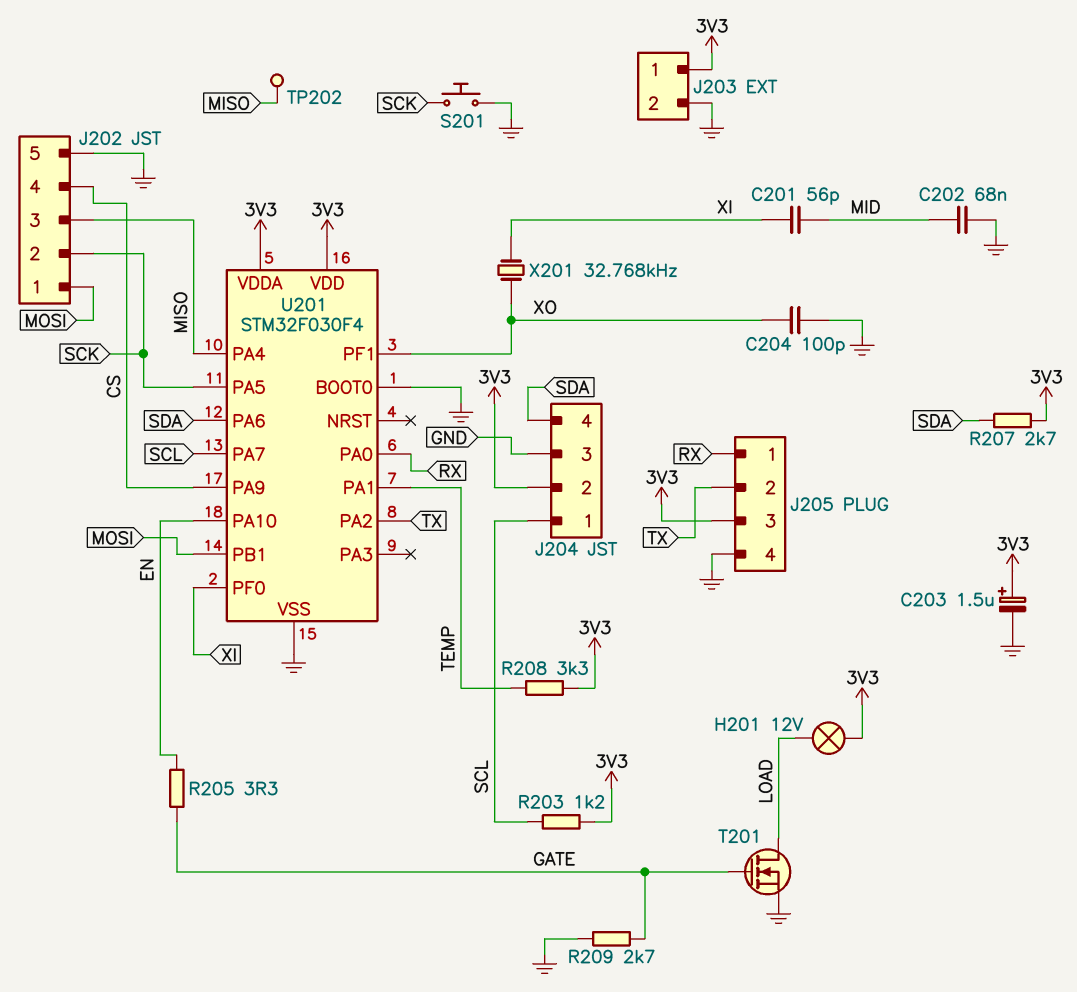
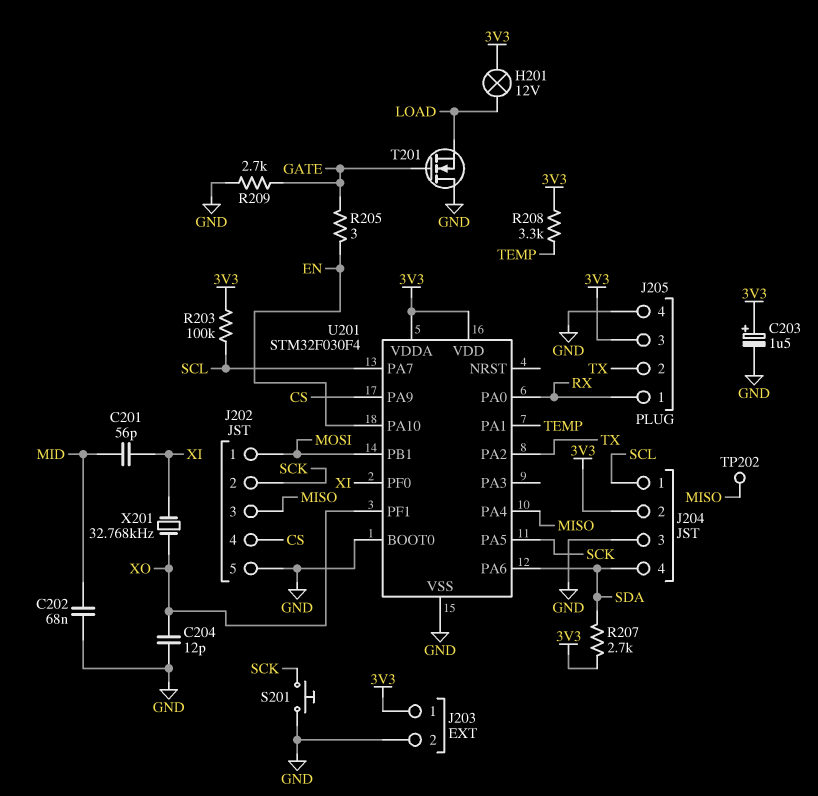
C204: 100pF (GND, XO) -> 12pF (GND, XO)
R203: 1.2k (3V3, SCL) -> 100k (3V3, SCL)
R205: 3.3 (EN, GATE) -> 3 (EN, GATE)
T201: NMOS (G GATE, D LOAD, S GND) -> NMOS (G GATE, D GND, S LOAD)

